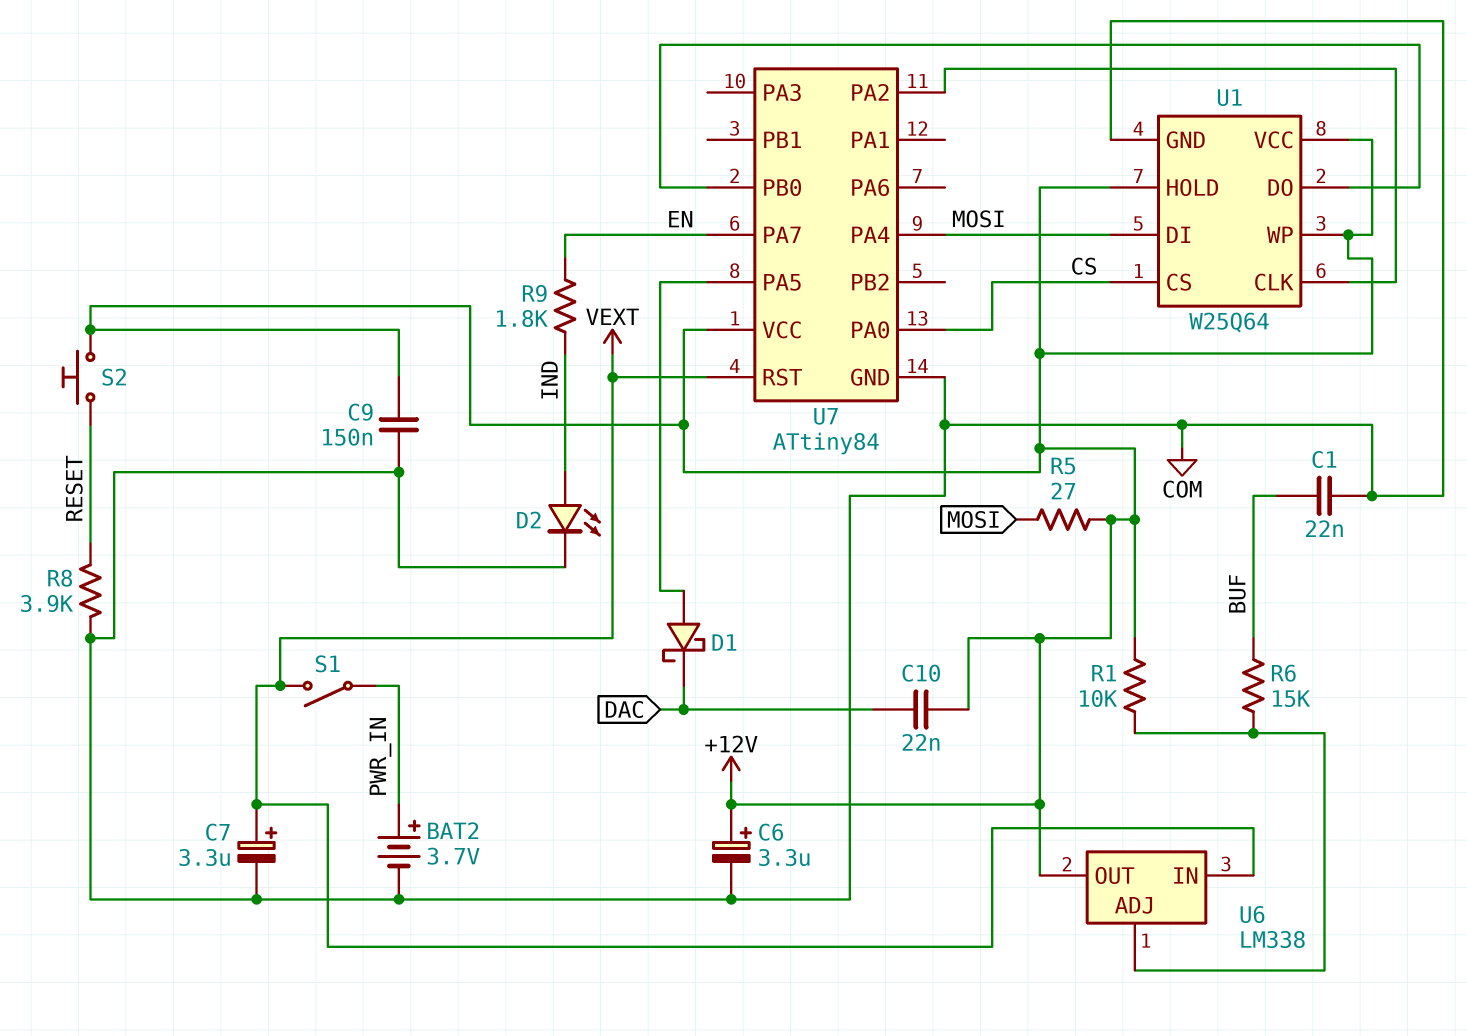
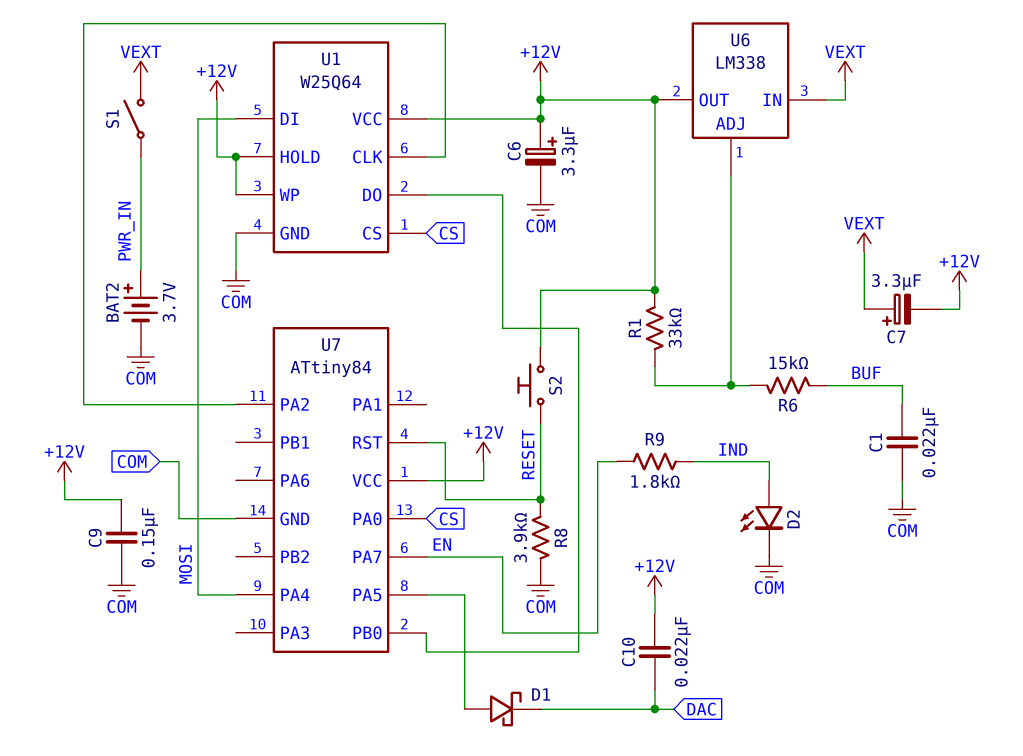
C7: 3.3uF (plus VEXT, minus COM) -> 3.3uF (plus VEXT, minus +12V)
R1: 10k (+12V, U6/ADJ) -> 33k (+12V, U6/ADJ)
R5: 27 (+12V, MOSI) -> none
U7 pin RST: VEXT -> RESET

